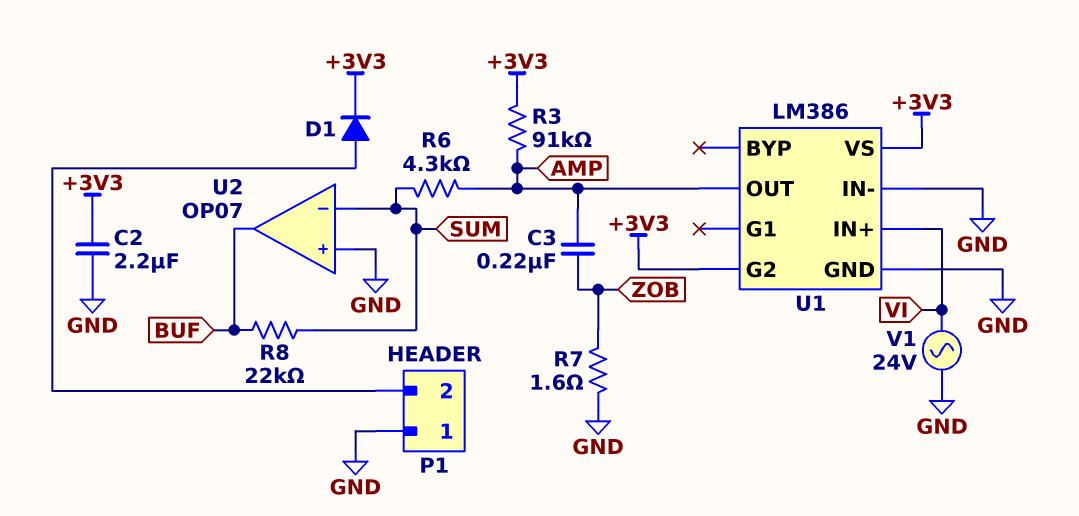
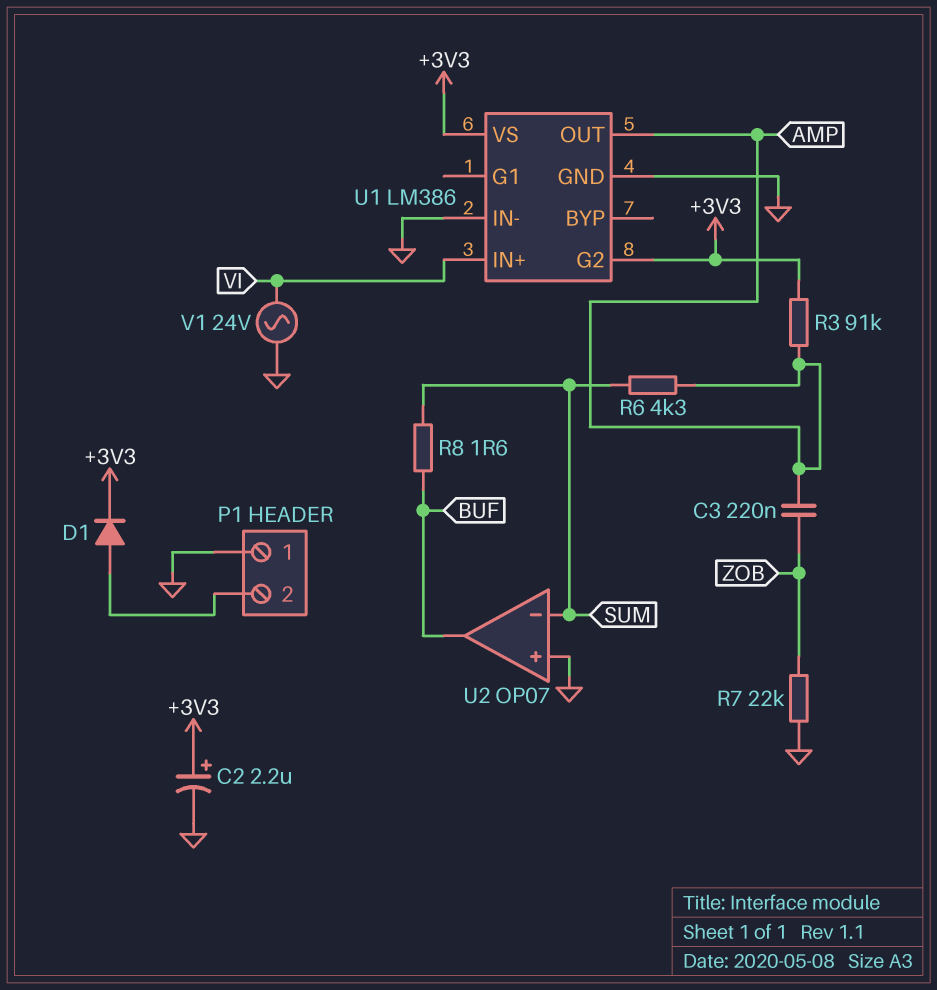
C2: 2.2uF (+3V3, GND) -> 2.2uF (plus +3V3, minus GND)
R7: 1.6 (GND, ZOB) -> 22k (GND, ZOB)
R8: 22k (BUF, SUM) -> 1.6 (BUF, SUM)

